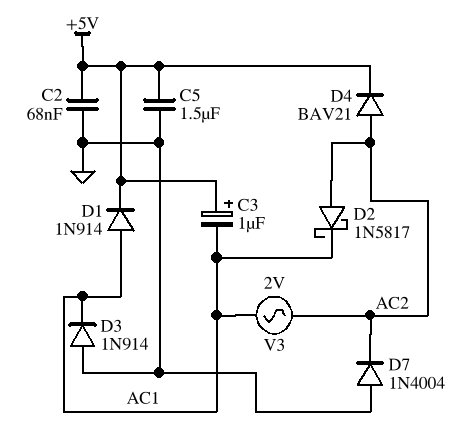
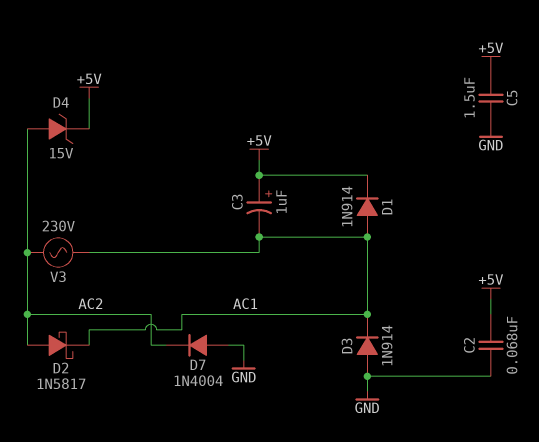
D4: diode BAV21 (A AC2, K +5V) -> zener 15V (A AC2, K +5V)
V3: AC 2V (AC1, AC2) -> AC 230V (AC1, AC2)

